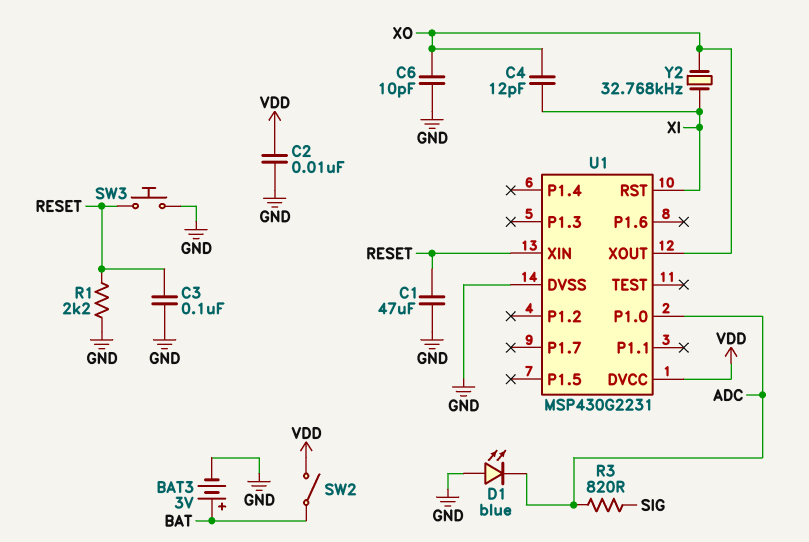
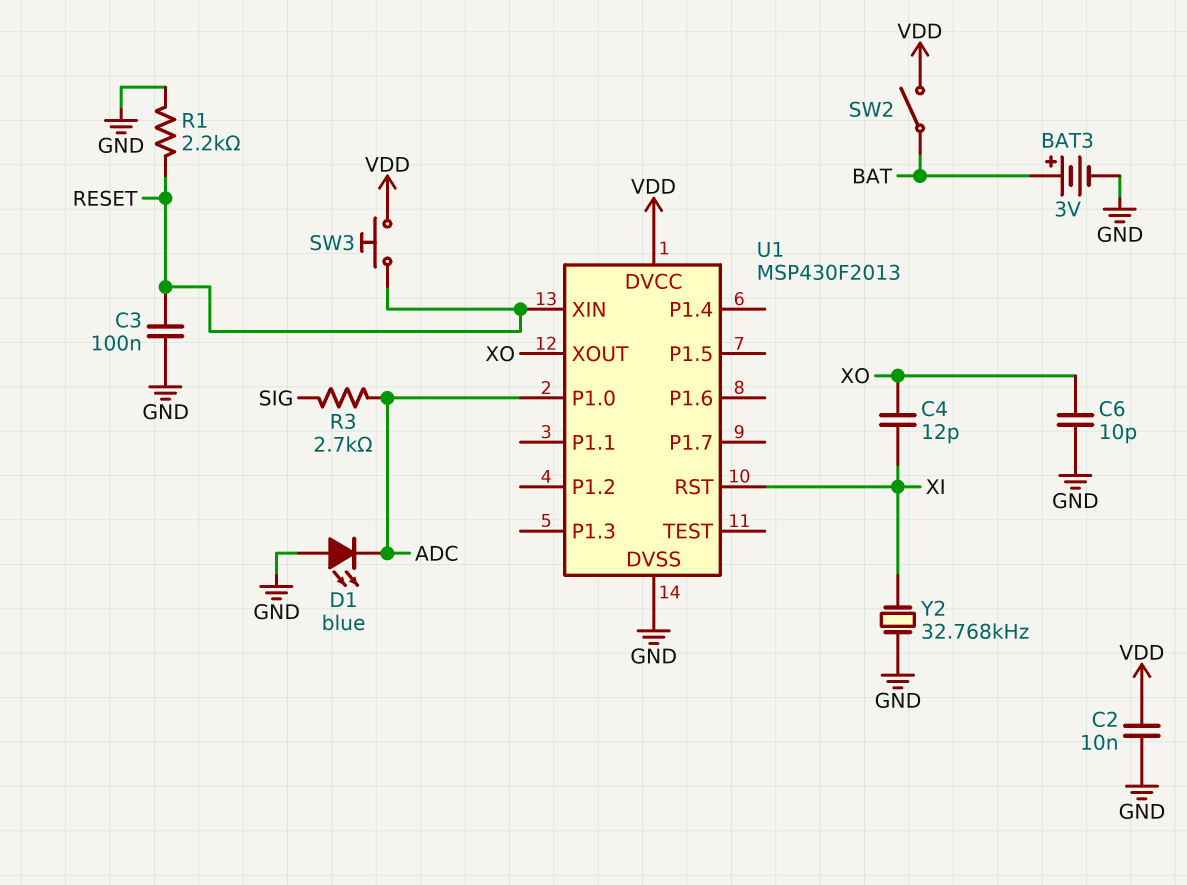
C1: 47uF (GND, RESET) -> none
R3: 820 (ADC, SIG) -> 2.7k (ADC, SIG)
SW3: button (GND, RESET) -> button (RESET, VDD)
U1: MSP430G2231 -> MSP430F2013
Y2: 32.768kHz (XI, XO) -> 32.768kHz (GND, XI)

